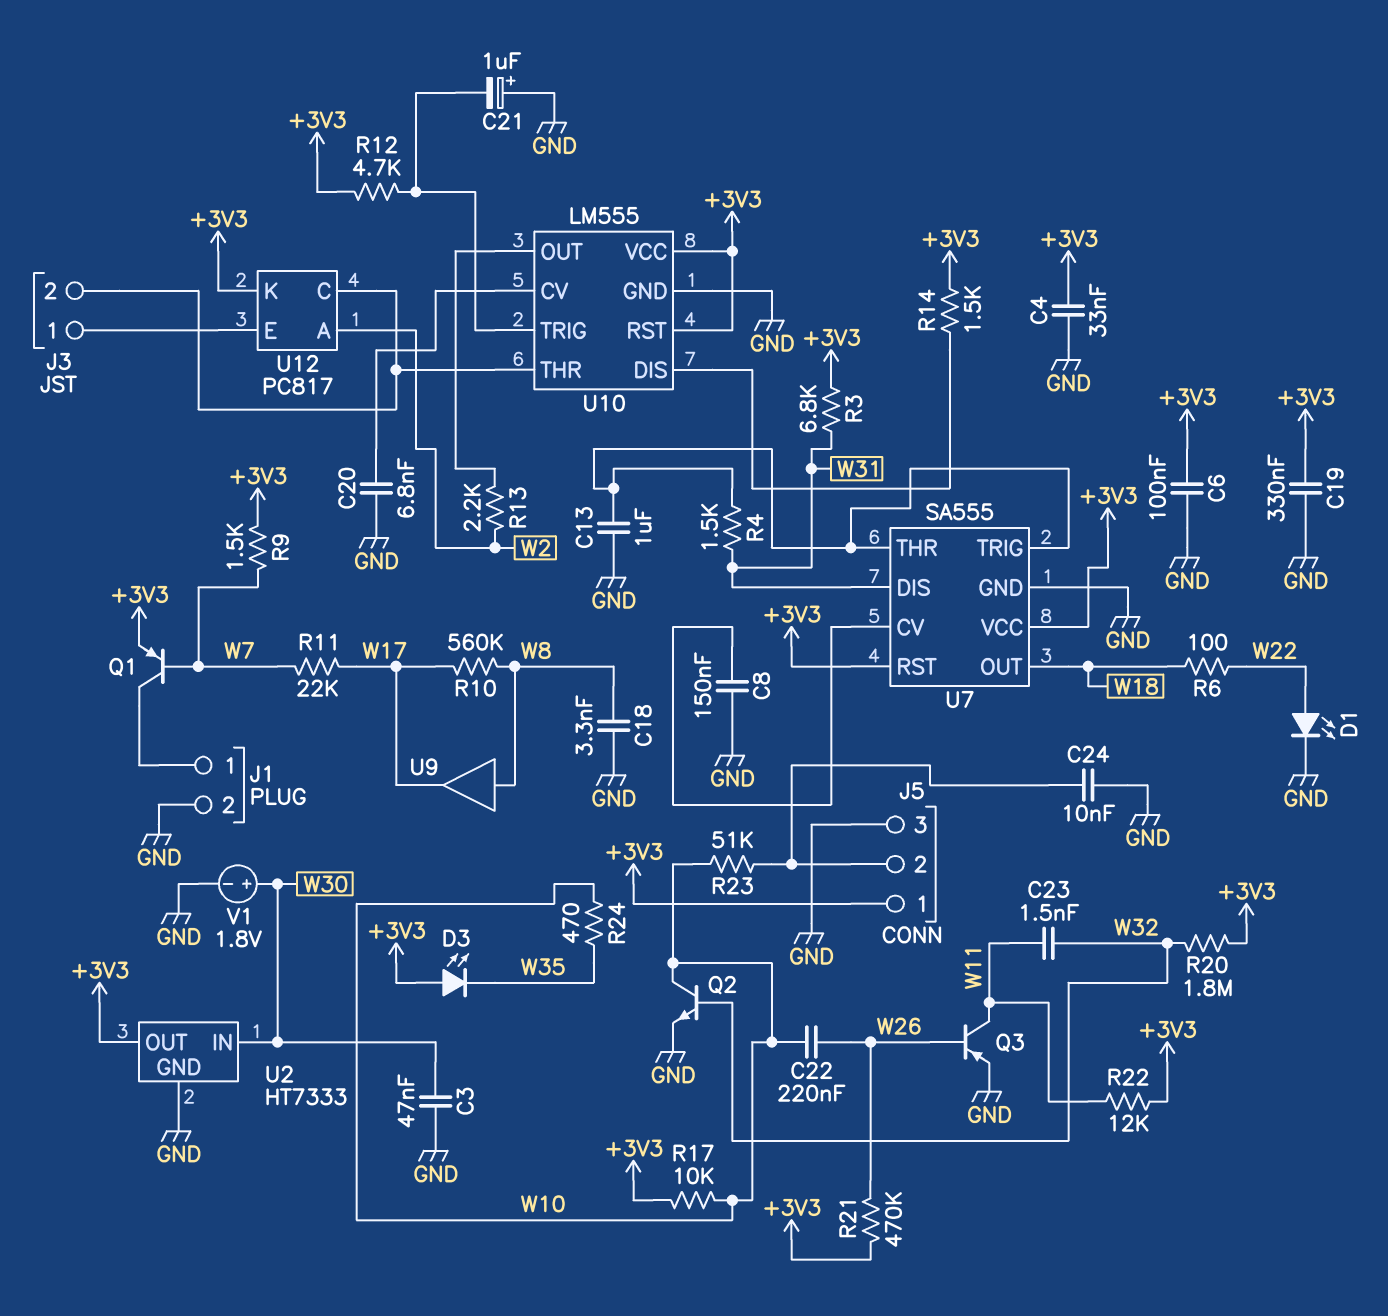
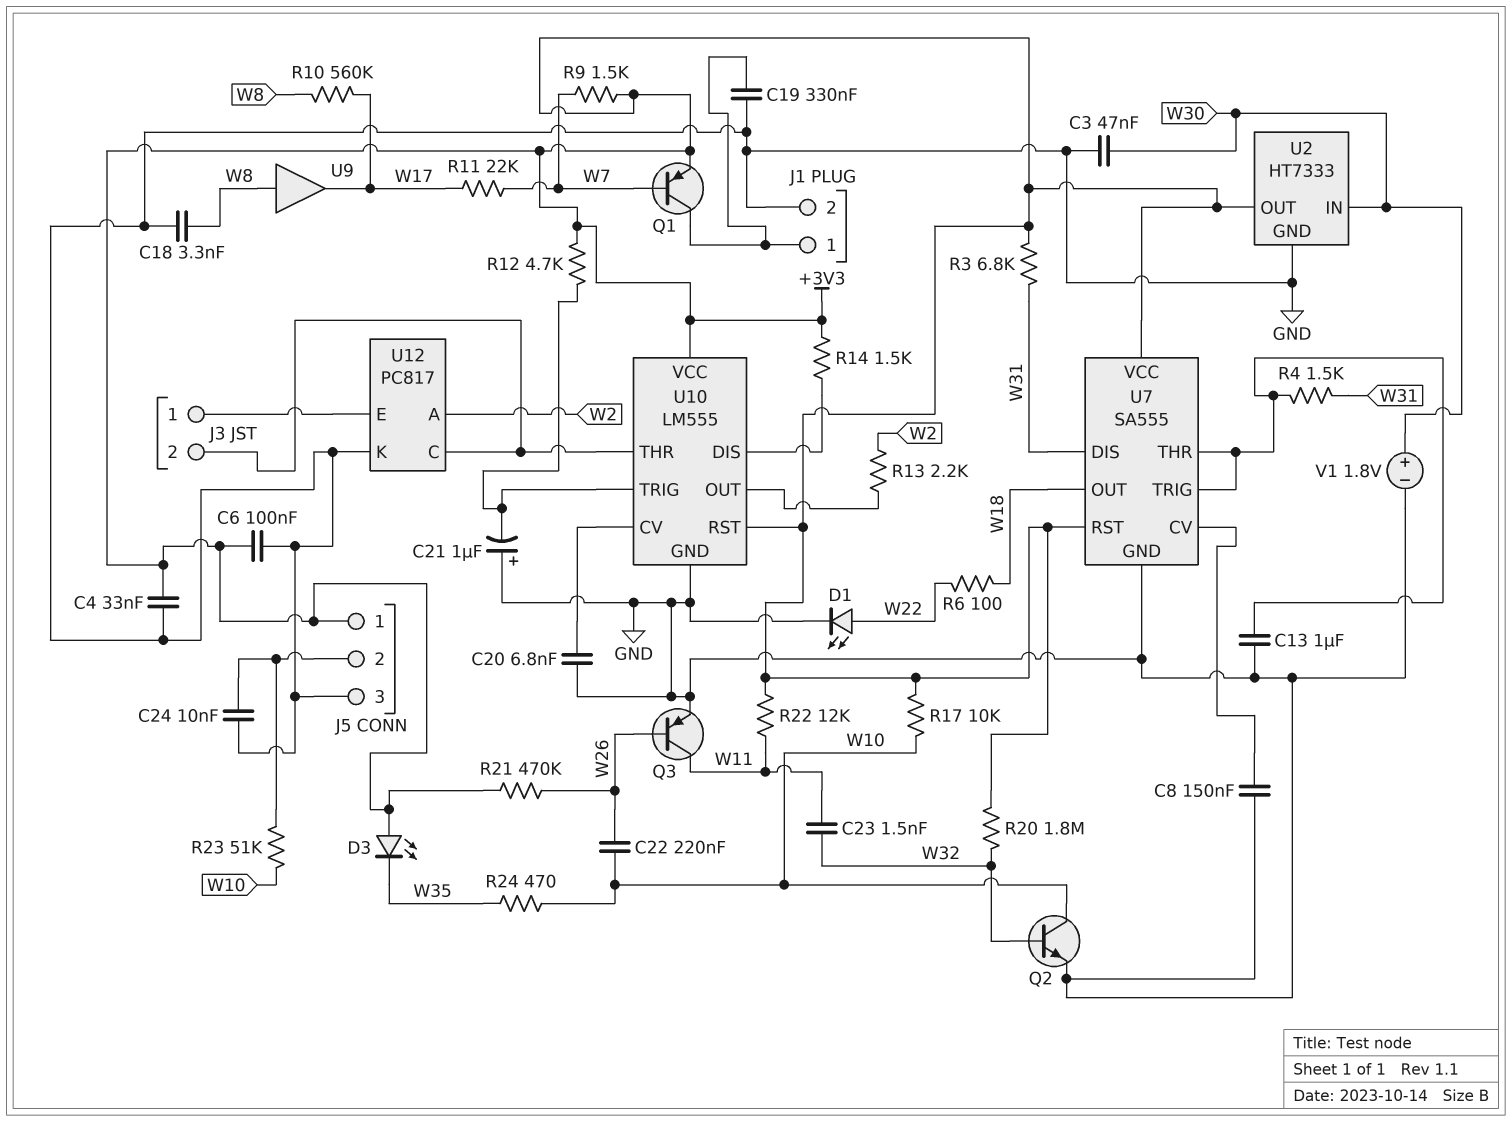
C19: 330nF (+3V3, GND) -> 330nF (GND, J1/1)
U12 pin K: +3V3 -> GND

